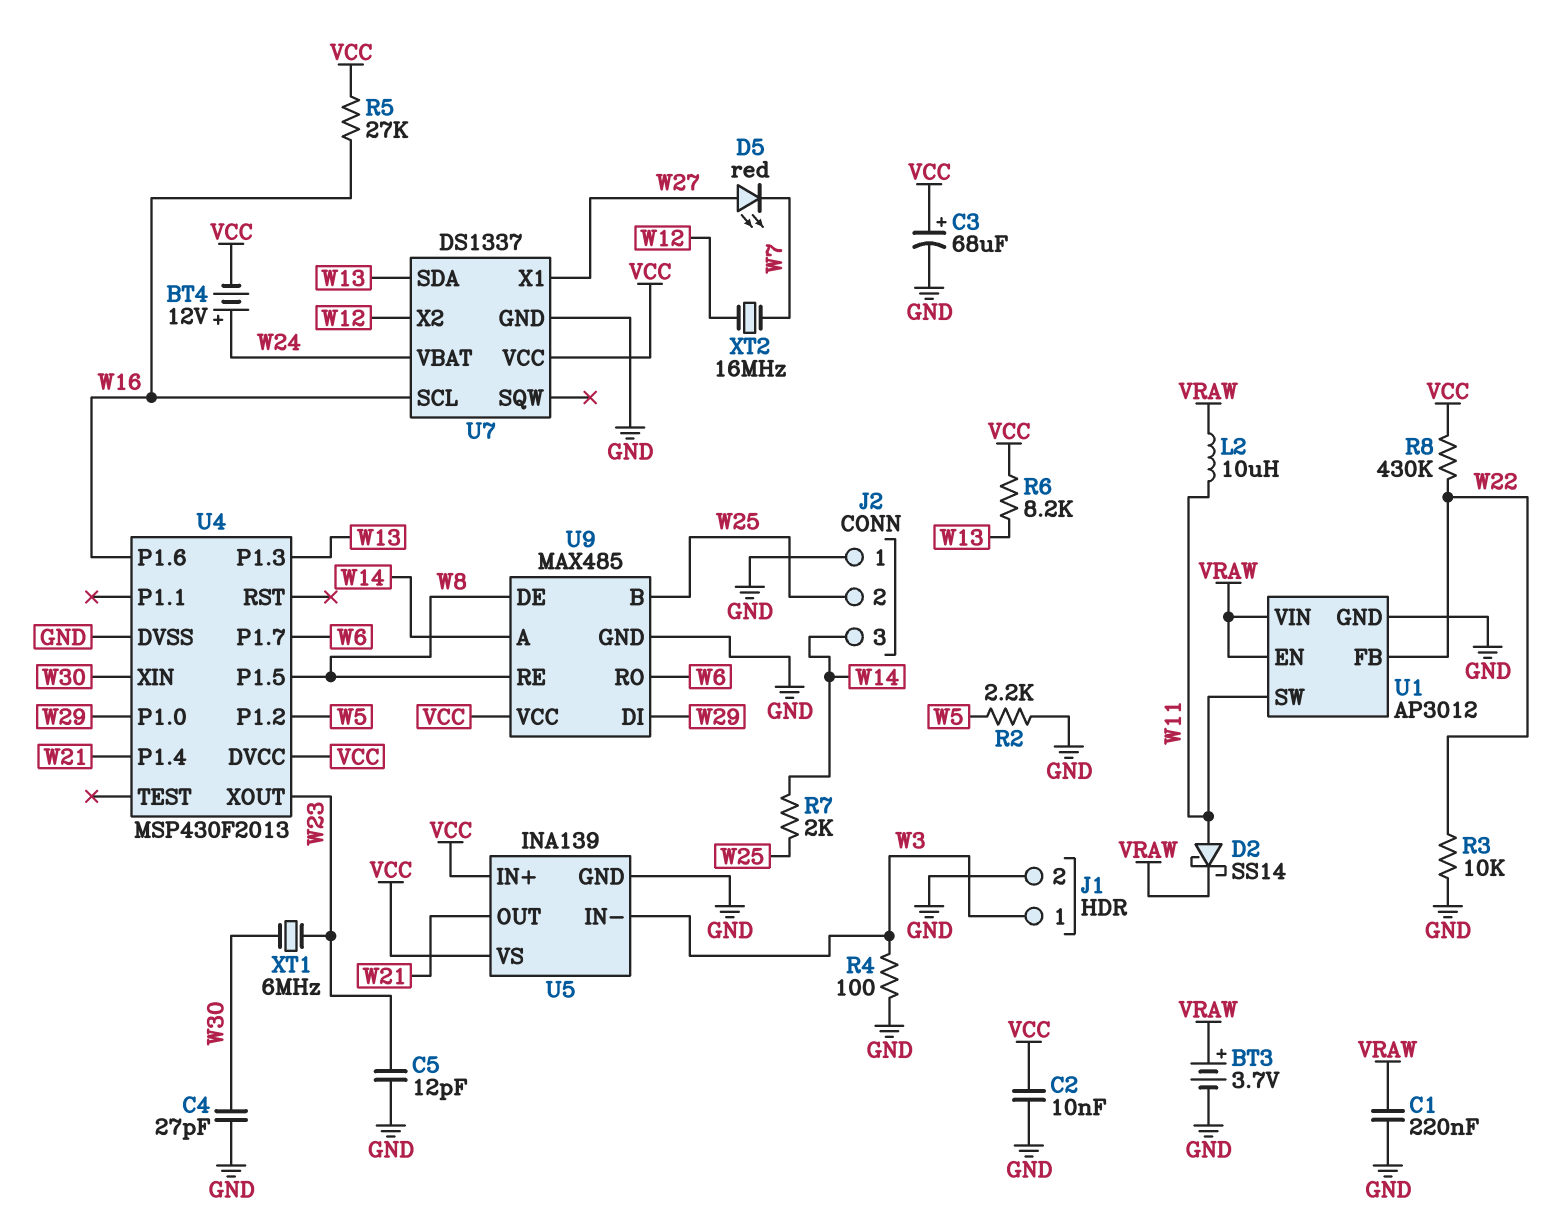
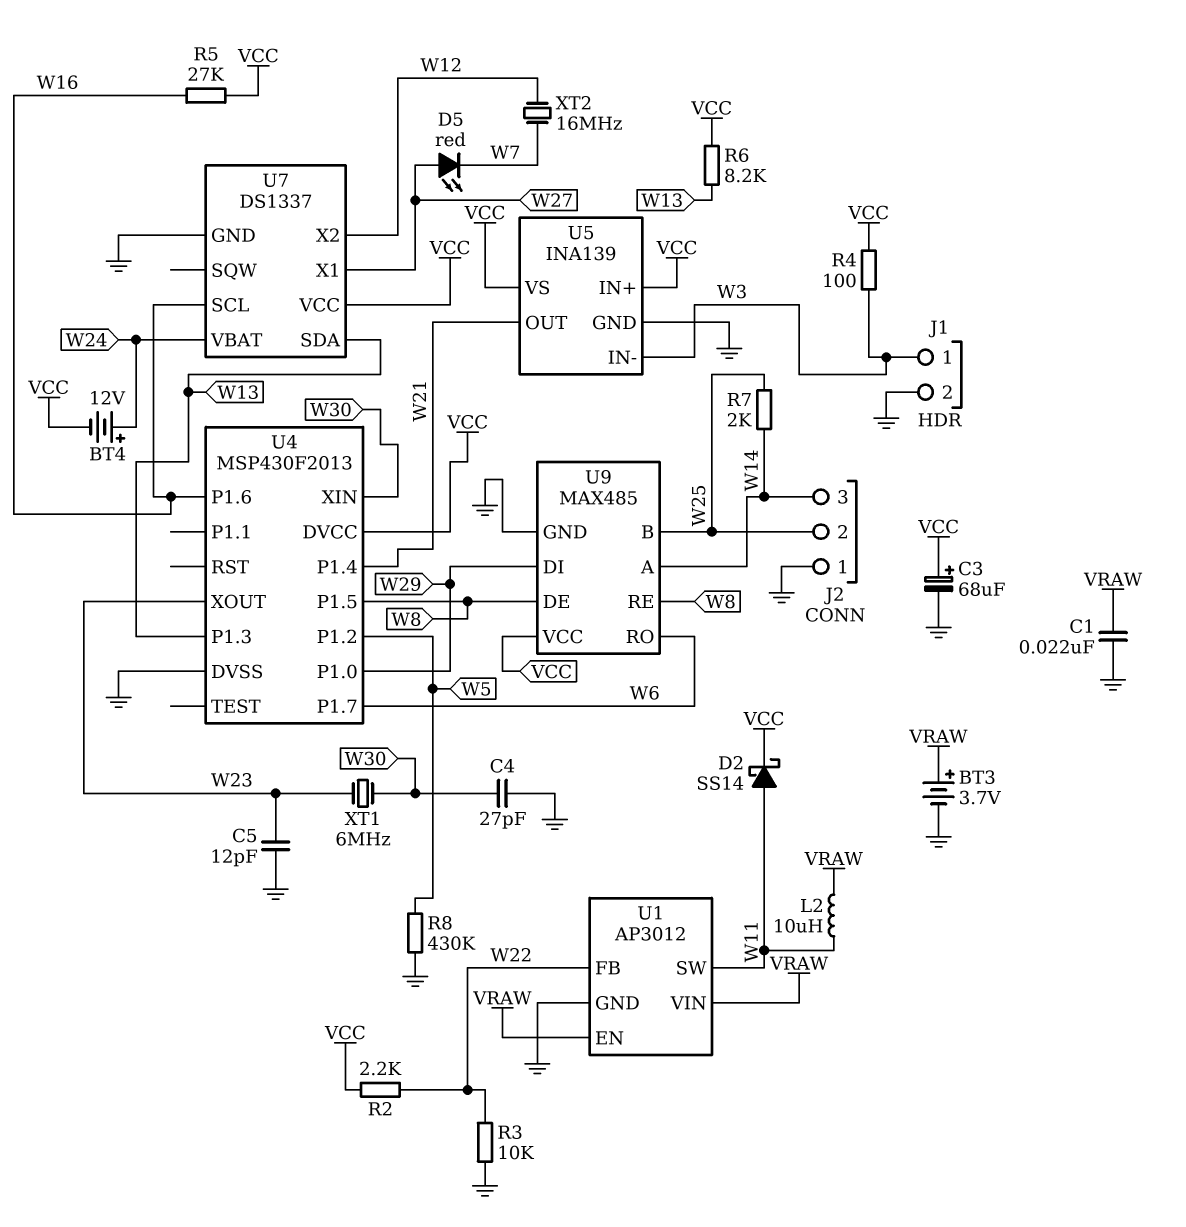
C1: 220nF (GND, VRAW) -> 22nF (GND, VRAW)
C2: 10nF (GND, VCC) -> none
D2: schottky SS14 (A W11, K VRAW) -> schottky SS14 (A W11, K VCC)
R2: 2.2k (GND, W5) -> 2.2k (VCC, W22)
R4: 100 (GND, W3) -> 100 (VCC, W3)
R8: 430k (VCC, W22) -> 430k (GND, W5)

